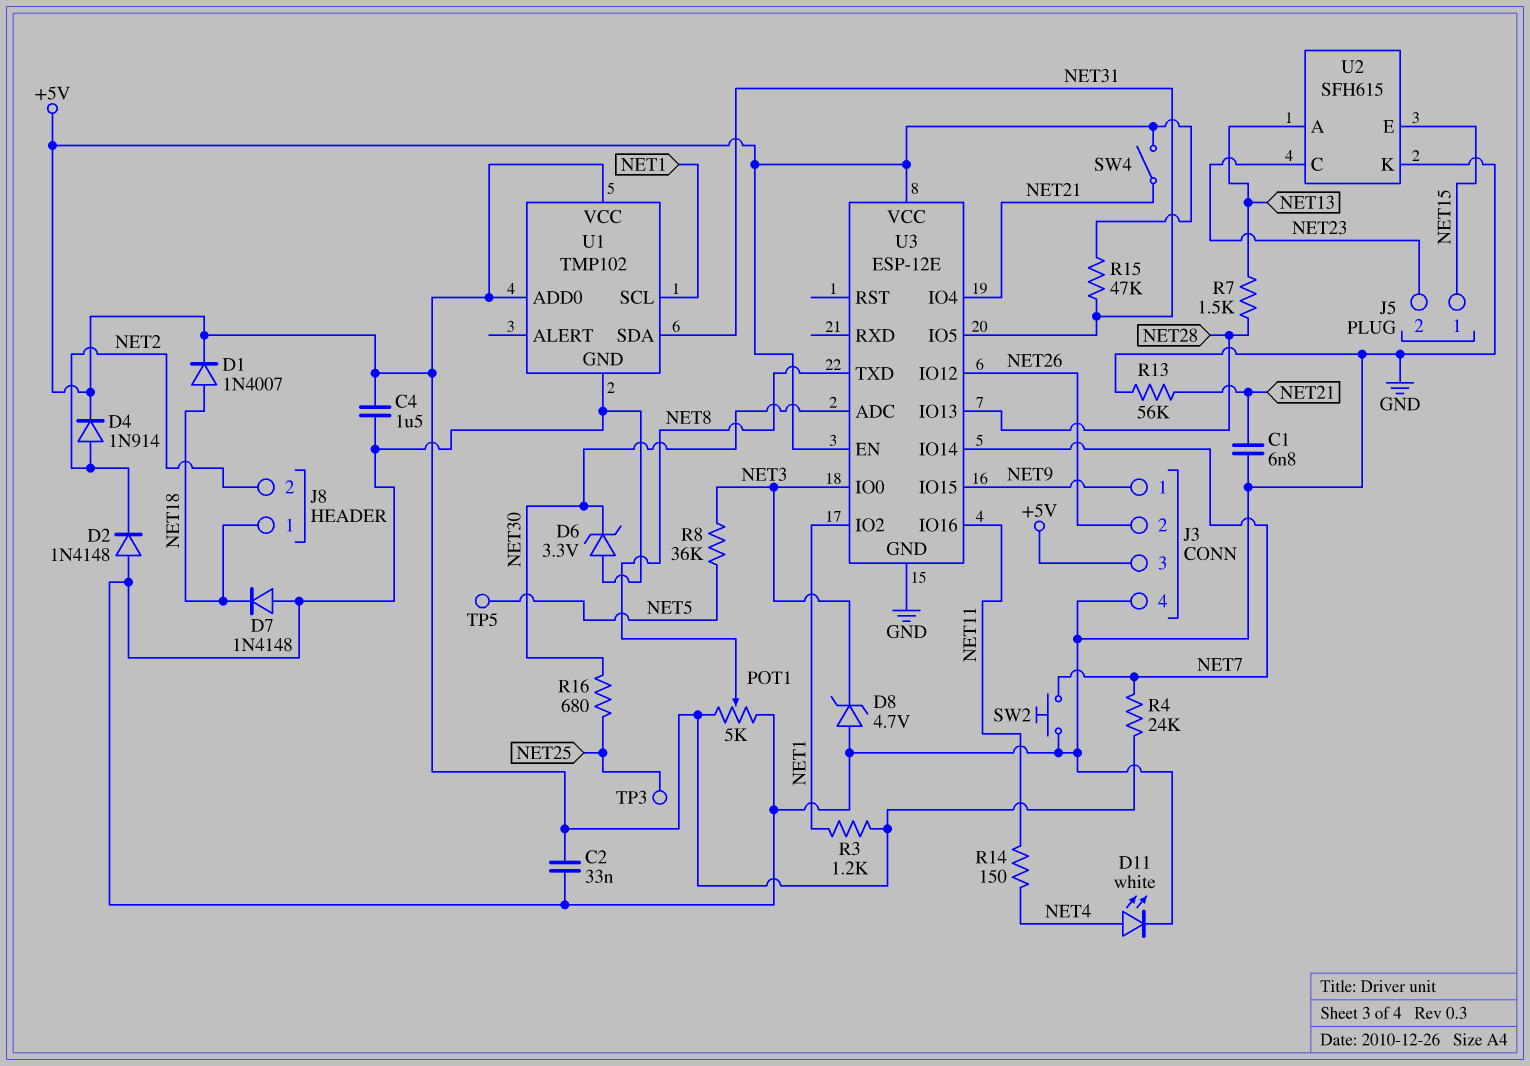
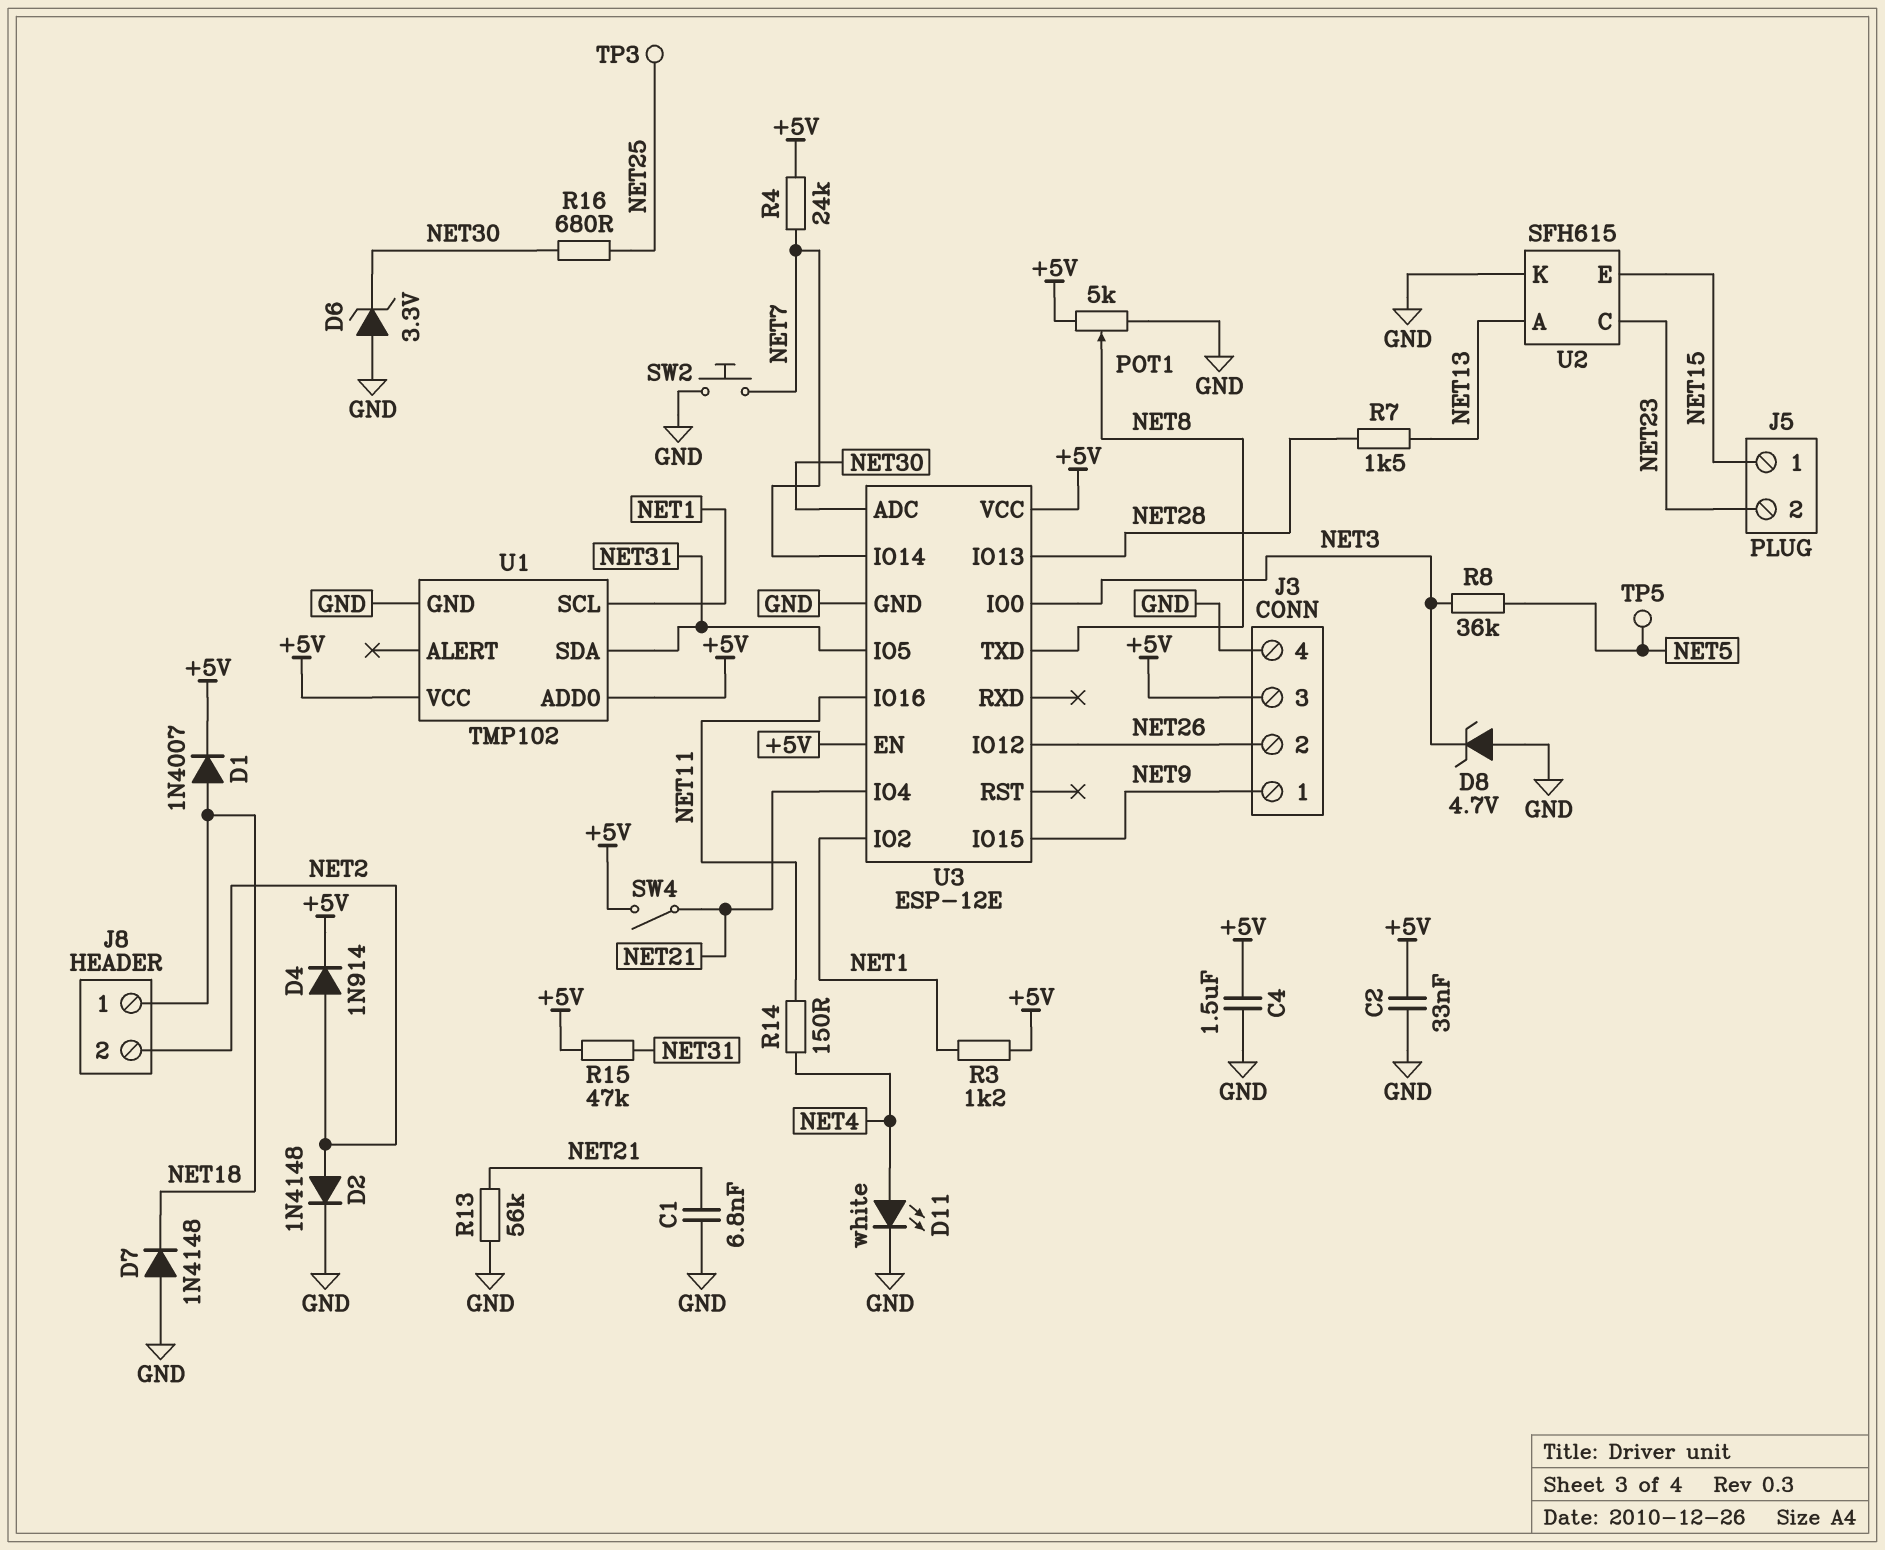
D2: diode 1N4148 (A GND, K NET2) -> diode 1N4148 (A NET2, K GND)

